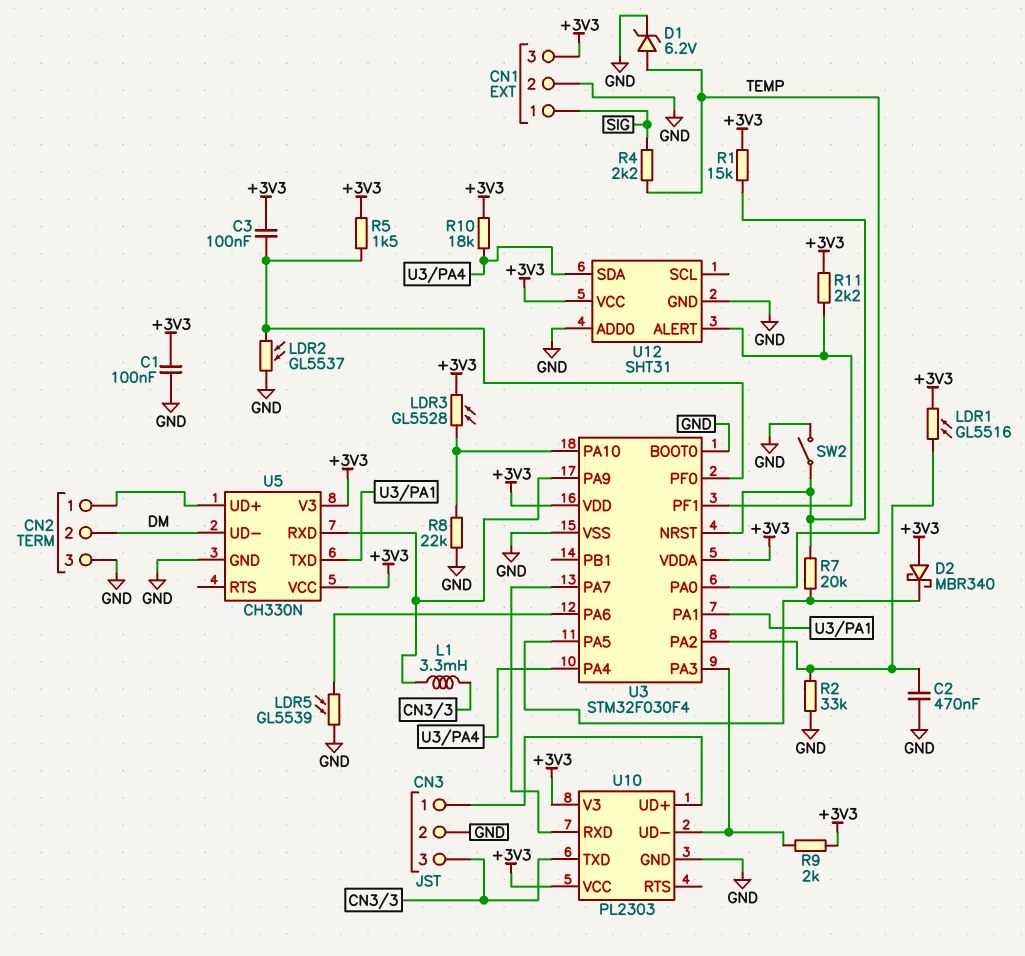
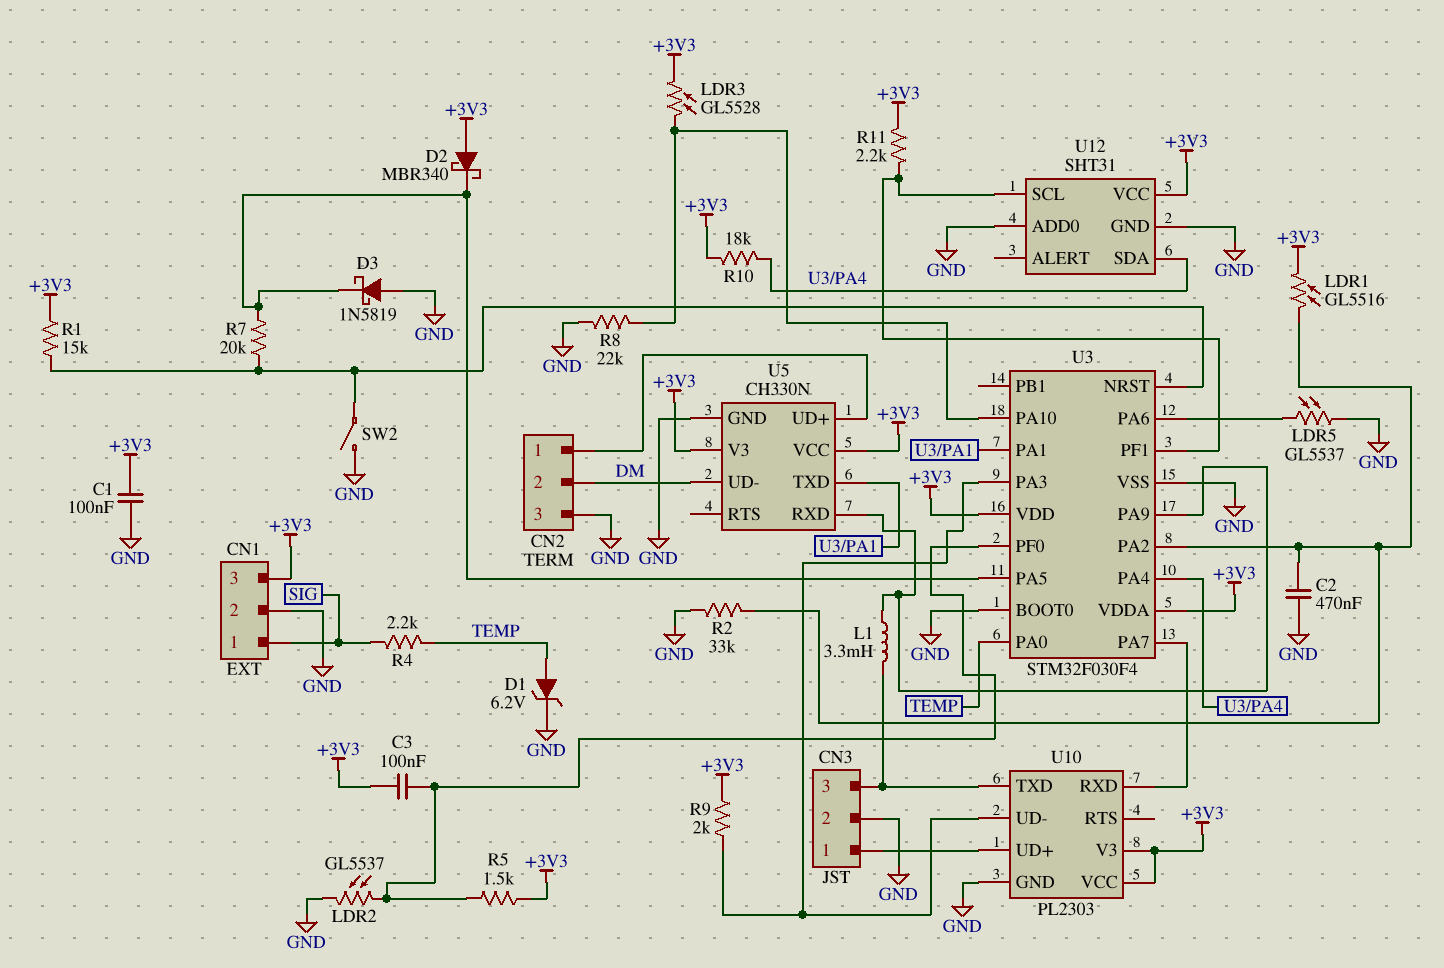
D3: none -> schottky 1N5819 (A GND, K U3/PA5)
LDR5: GL5539 (GND, U3/PA6) -> GL5537 (GND, U3/PA6)
U12 pin ALERT: U3/PF1 -> none
U12 pin SCL: none -> U3/PF1

